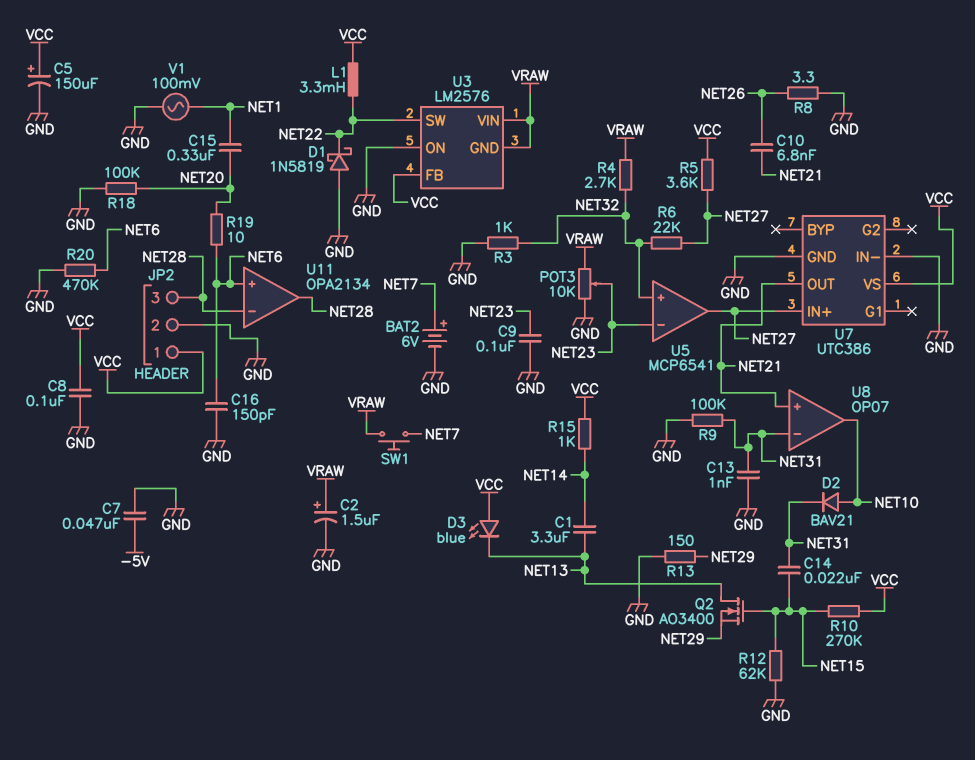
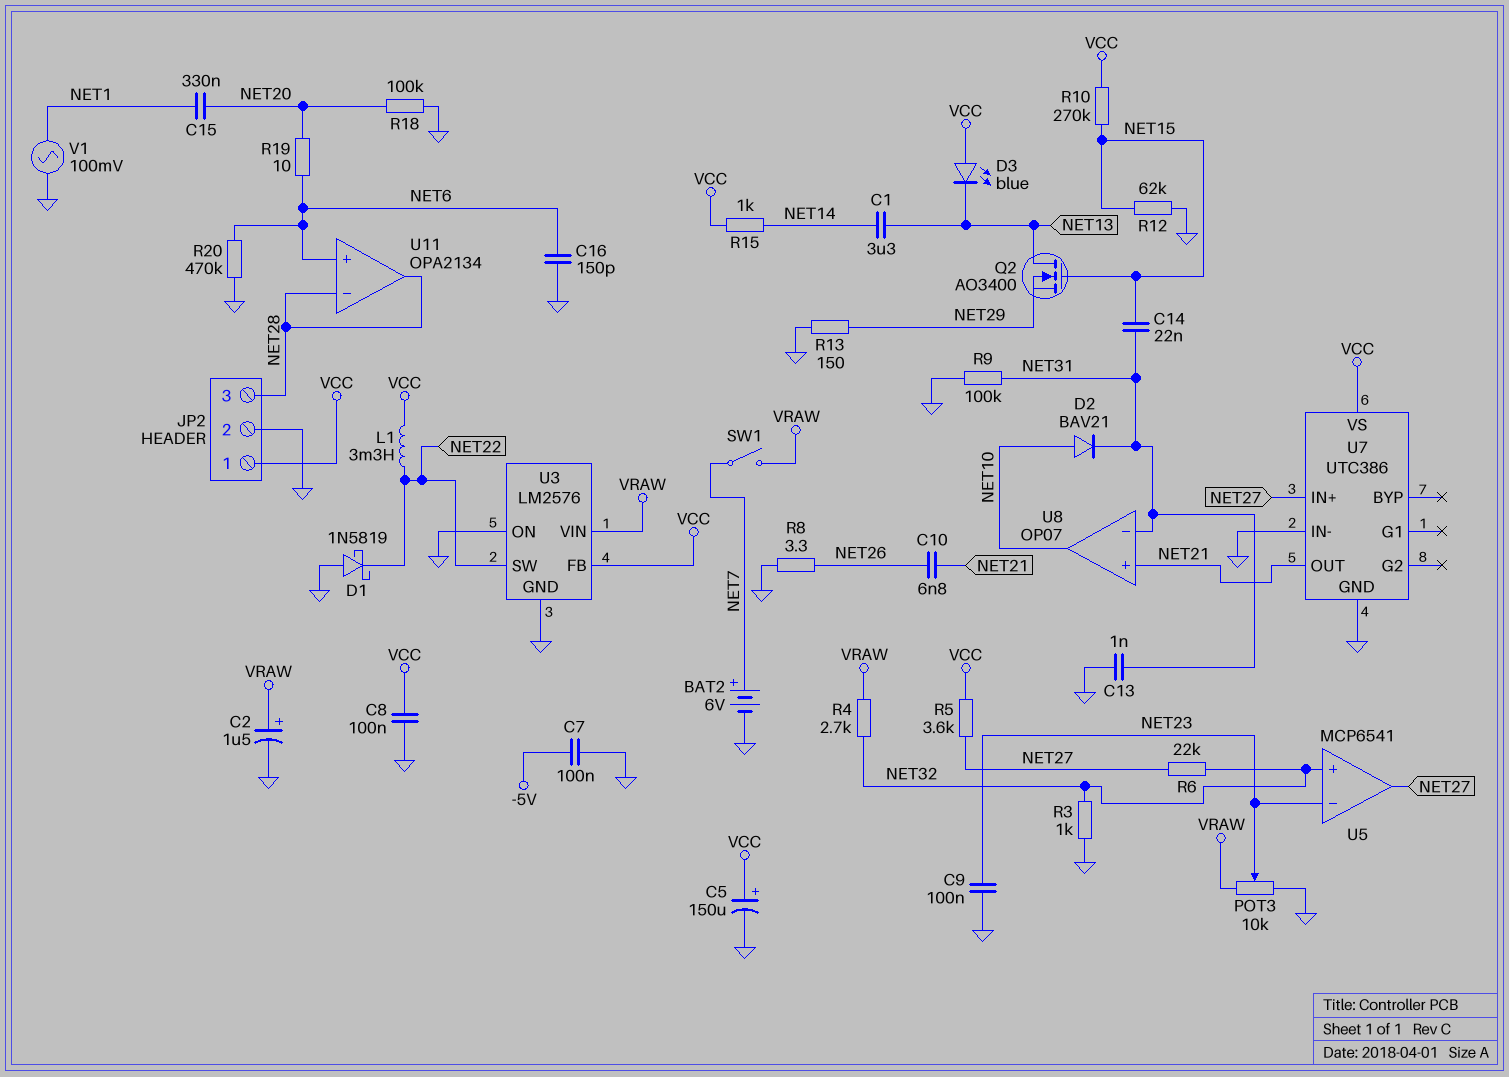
C7: 47nF (-5V, GND) -> 100nF (-5V, GND)
SW1: button (NET7, VRAW) -> switch (NET7, VRAW)
U3 pin GND: VRAW -> GND

